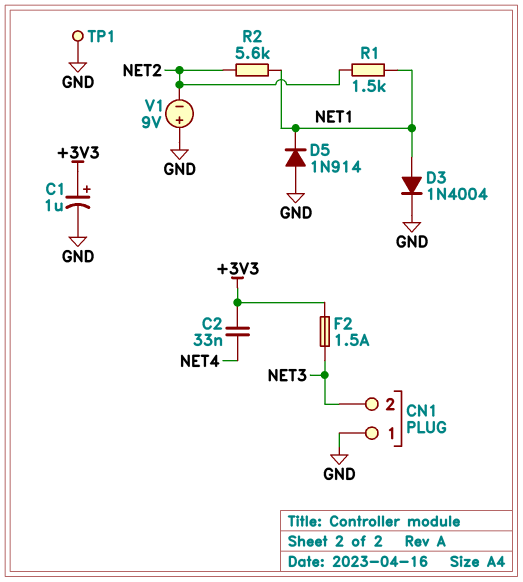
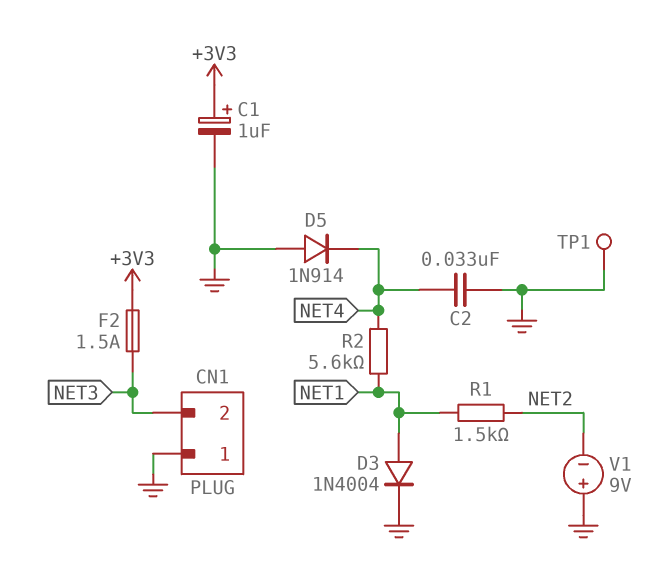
C2: 33nF (+3V3, NET4) -> 33nF (GND, NET4)
D5: diode 1N914 (A GND, K NET1) -> diode 1N914 (A GND, K NET4)
R2: 5.6k (NET1, NET2) -> 5.6k (NET1, NET4)

